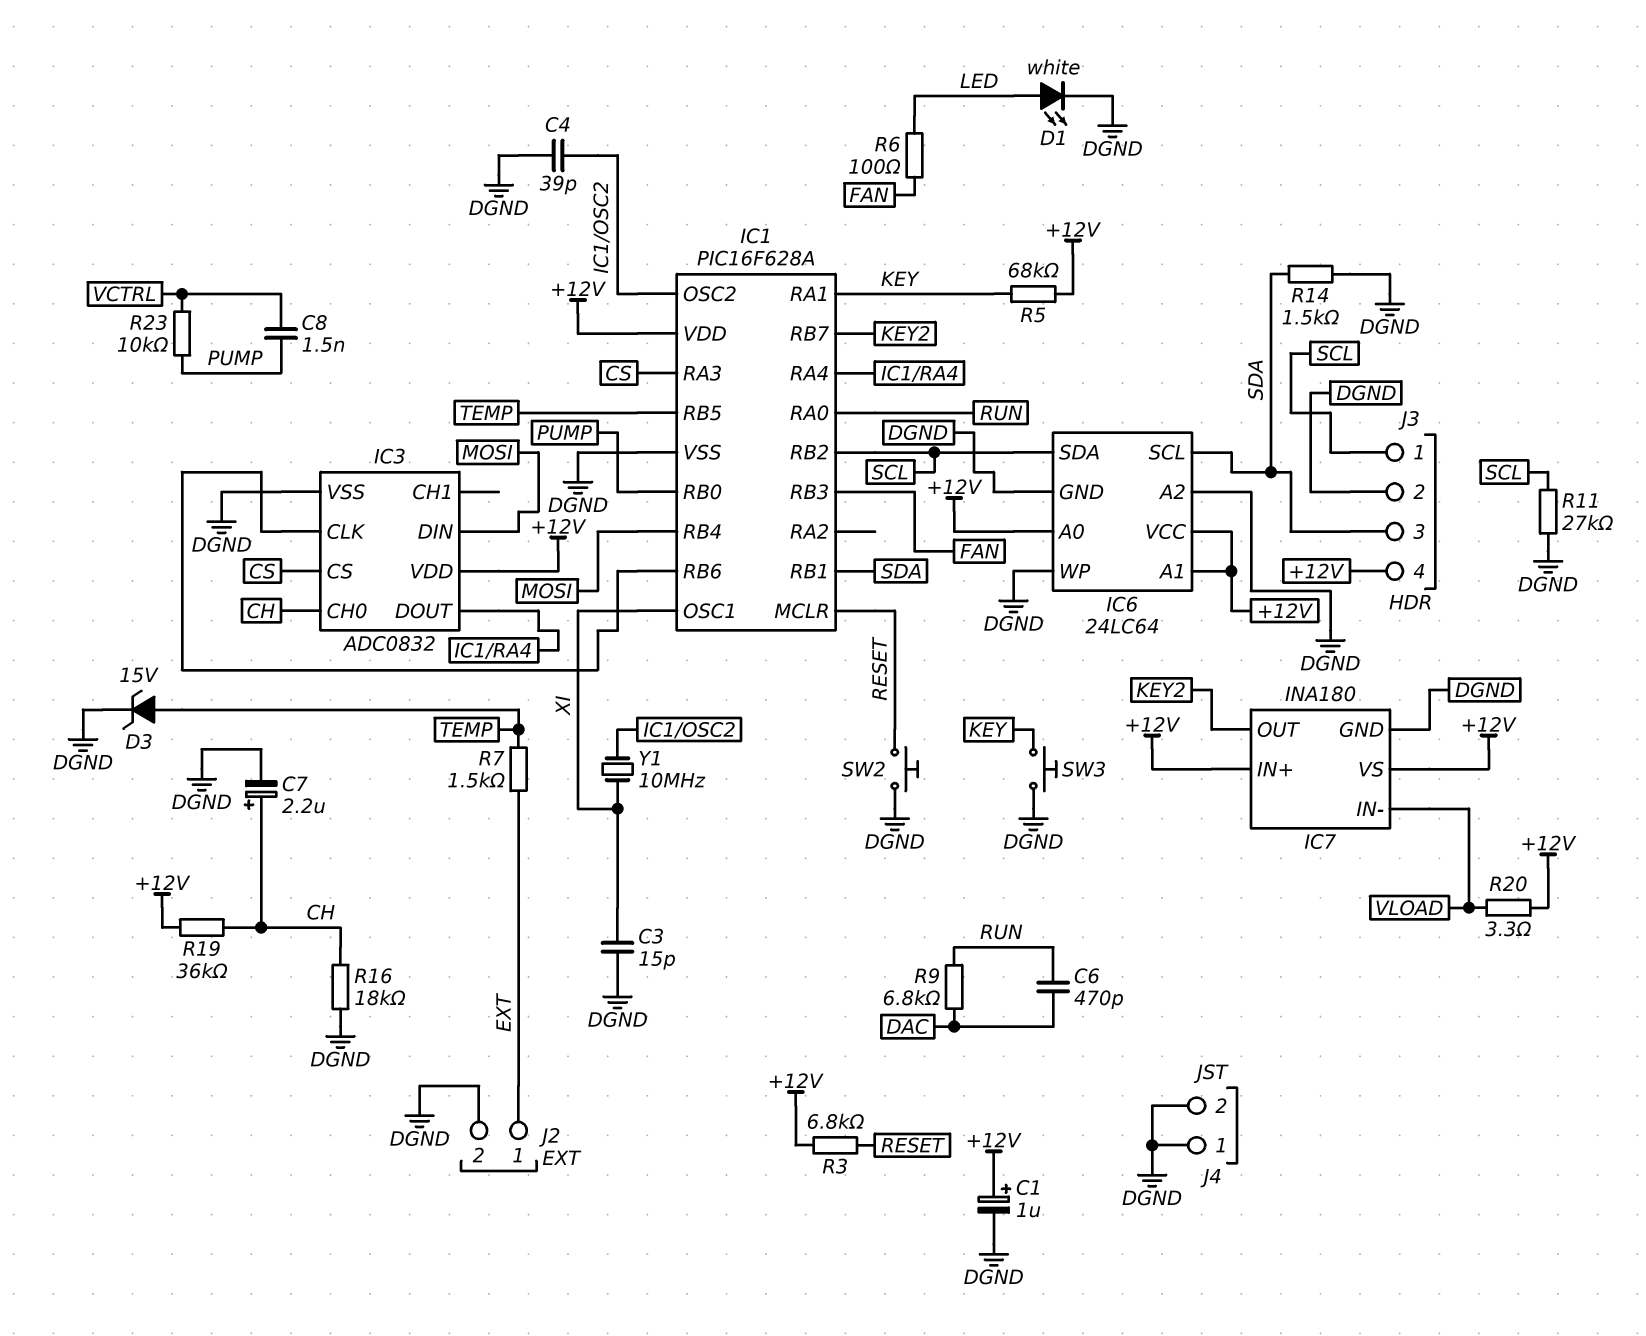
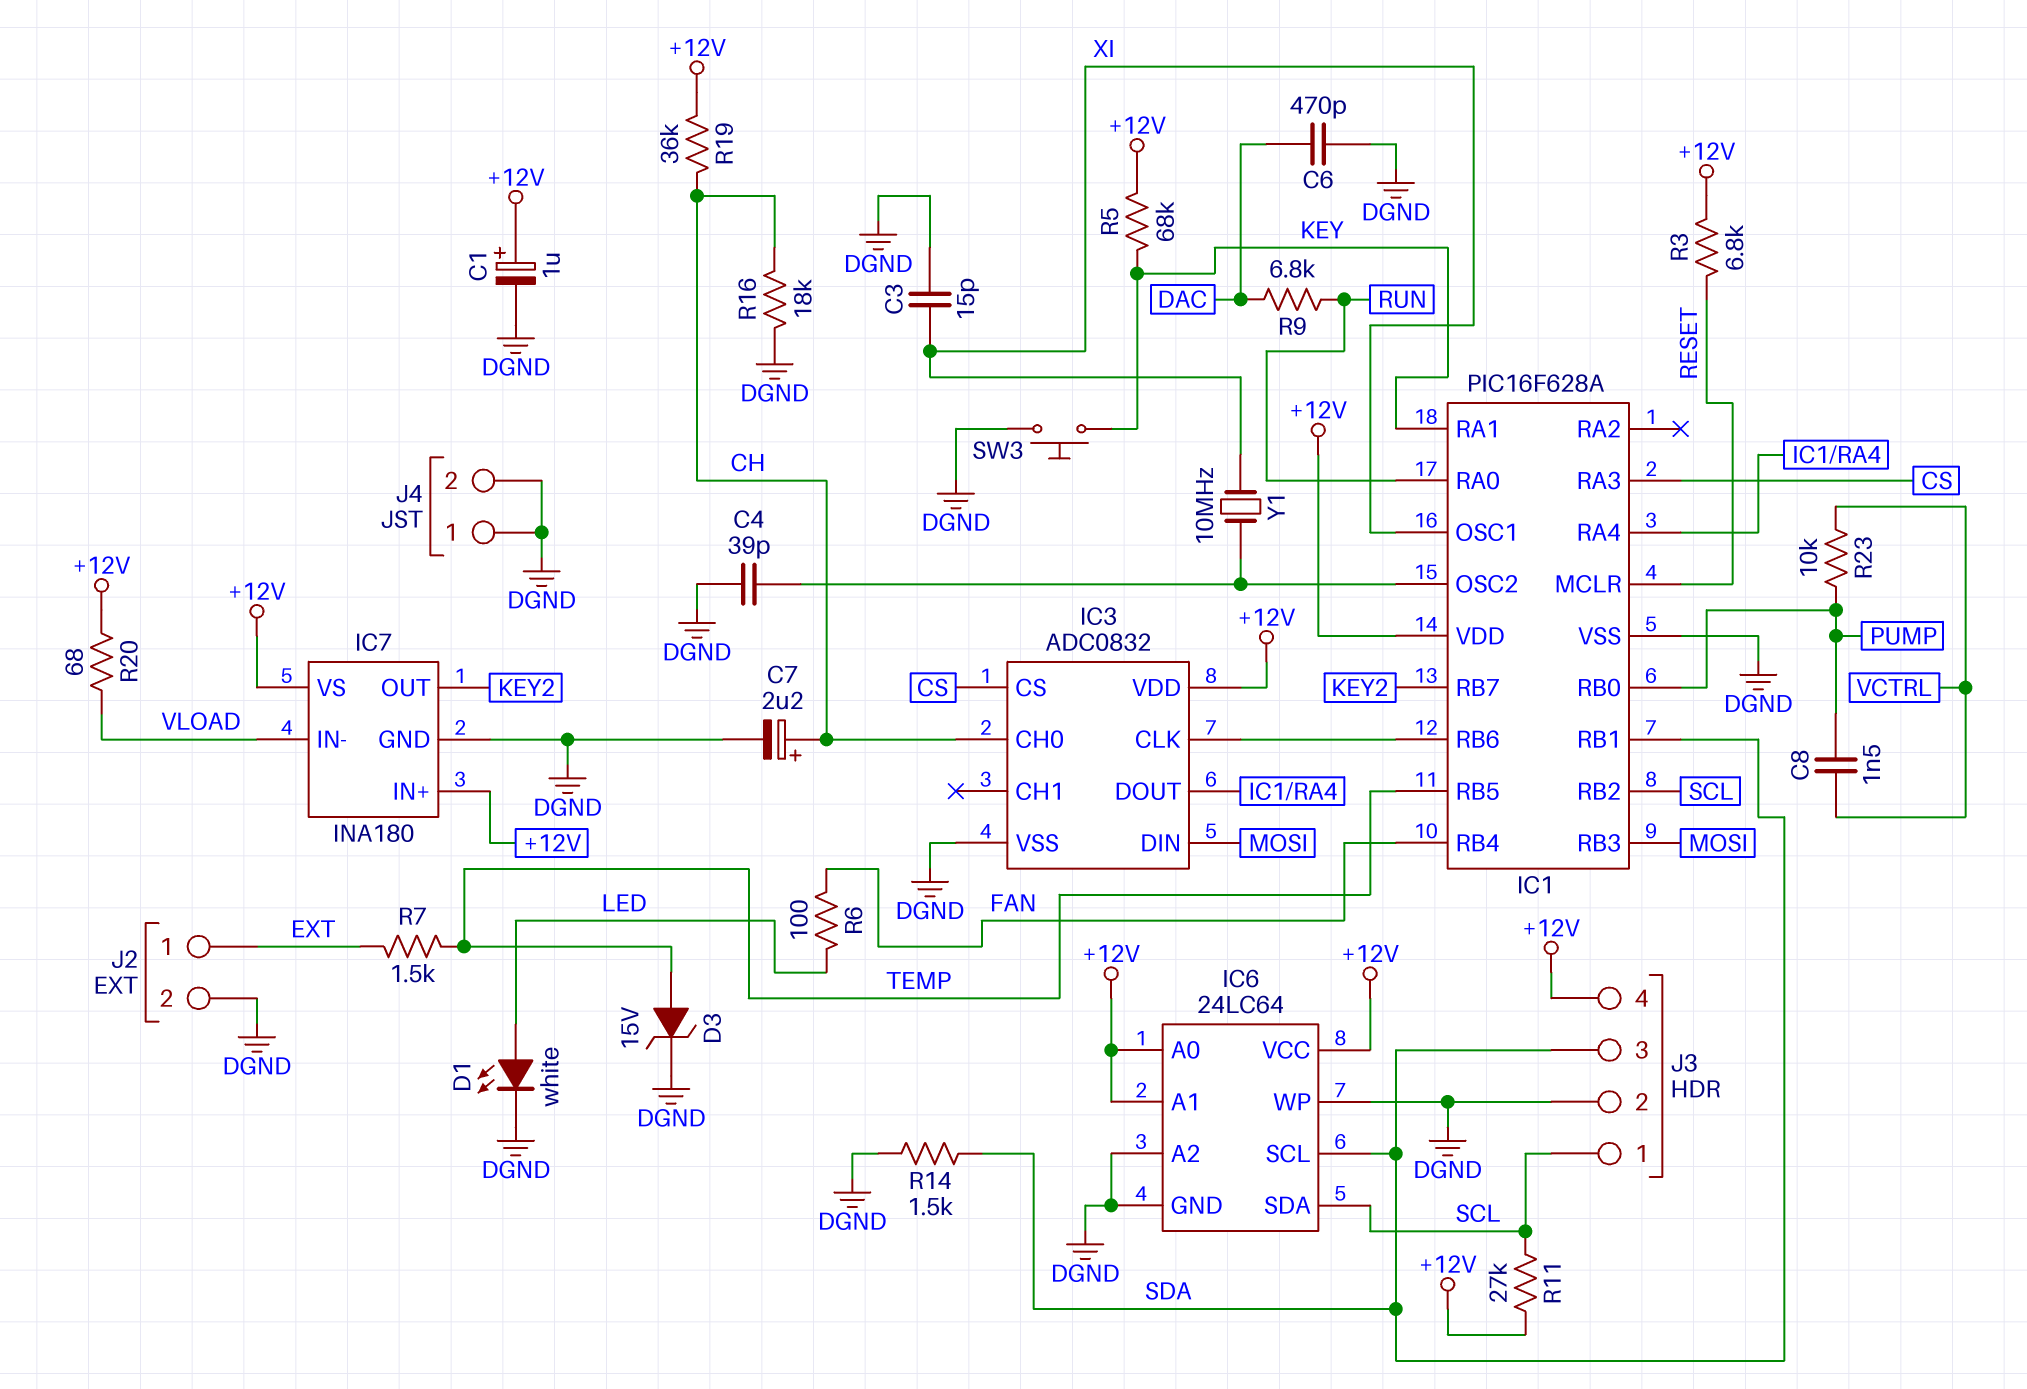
C6: 470pF (DAC, RUN) -> 470pF (DAC, DGND)
IC1 pin RB3: FAN -> MOSI
IC1 pin RB4: MOSI -> FAN
R11: 27k (DGND, SCL) -> 27k (+12V, SCL)
R20: 3.3 (+12V, VLOAD) -> 68 (+12V, VLOAD)
SW2: button (DGND, RESET) -> none

